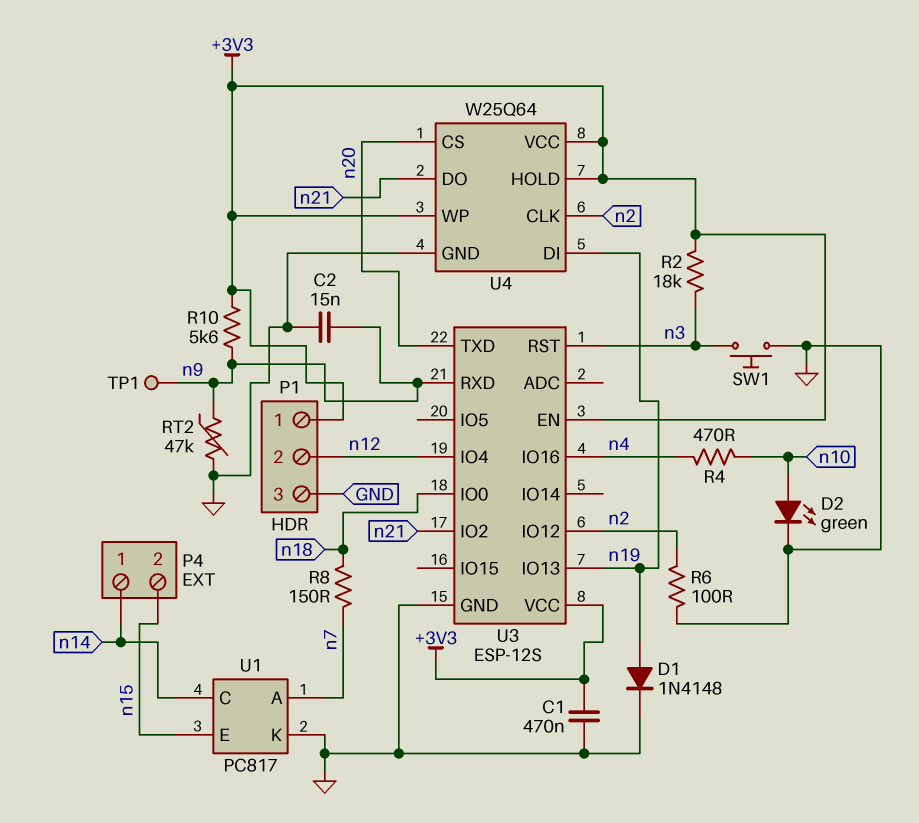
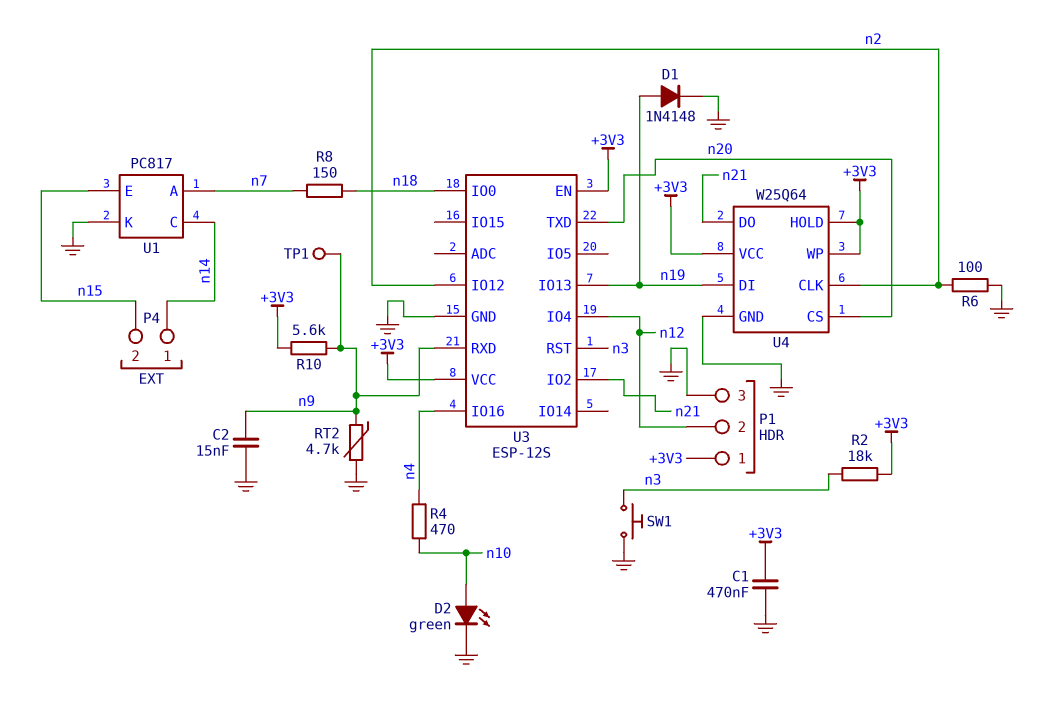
RT2: 47k (GND, n9) -> 4.7k (GND, n9)

